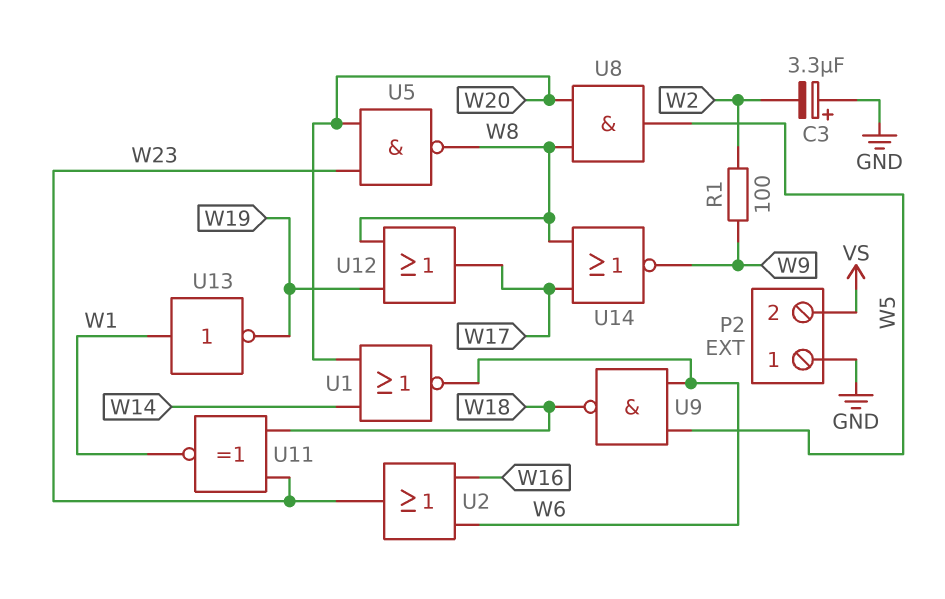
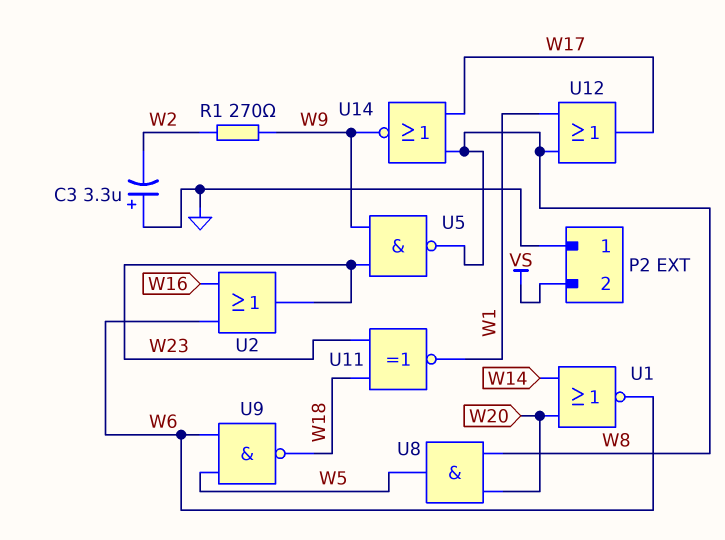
R1: 100 (W2, W9) -> 270 (W2, W9)
U5: NAND (in W20, in W23, out W8) -> NAND (in W9, in W23, out W8)
U12: OR (in W8, in W19, out W17) -> OR (in W1, in W8, out W17)
U13: NOT (in W1, out W19) -> none

